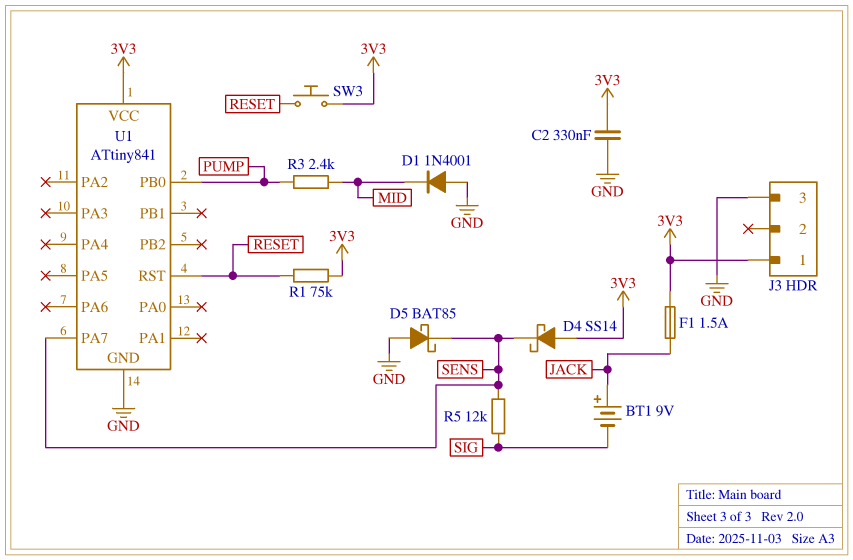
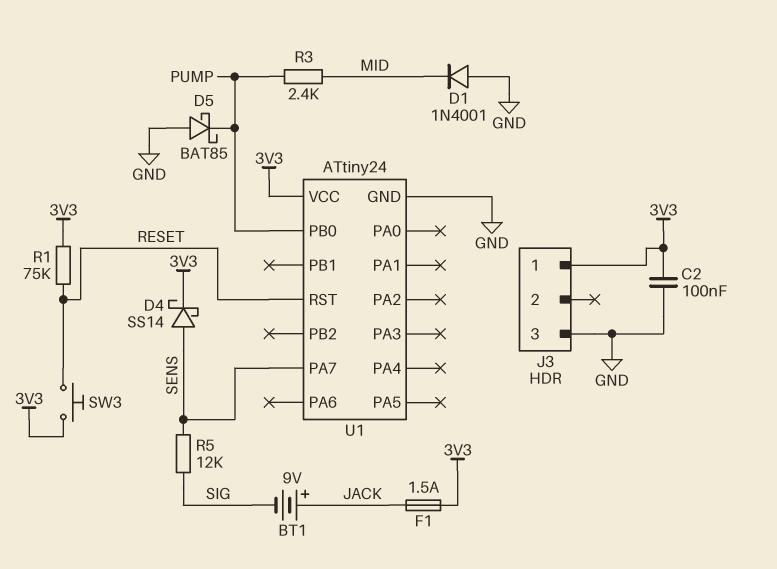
C2: 330nF (3V3, GND) -> 100nF (3V3, GND)
D4: schottky SS14 (A 3V3, K SENS) -> schottky SS14 (A SENS, K 3V3)
D5: schottky BAT85 (A GND, K SENS) -> schottky BAT85 (A GND, K PUMP)
U1: ATtiny841 -> ATtiny24

